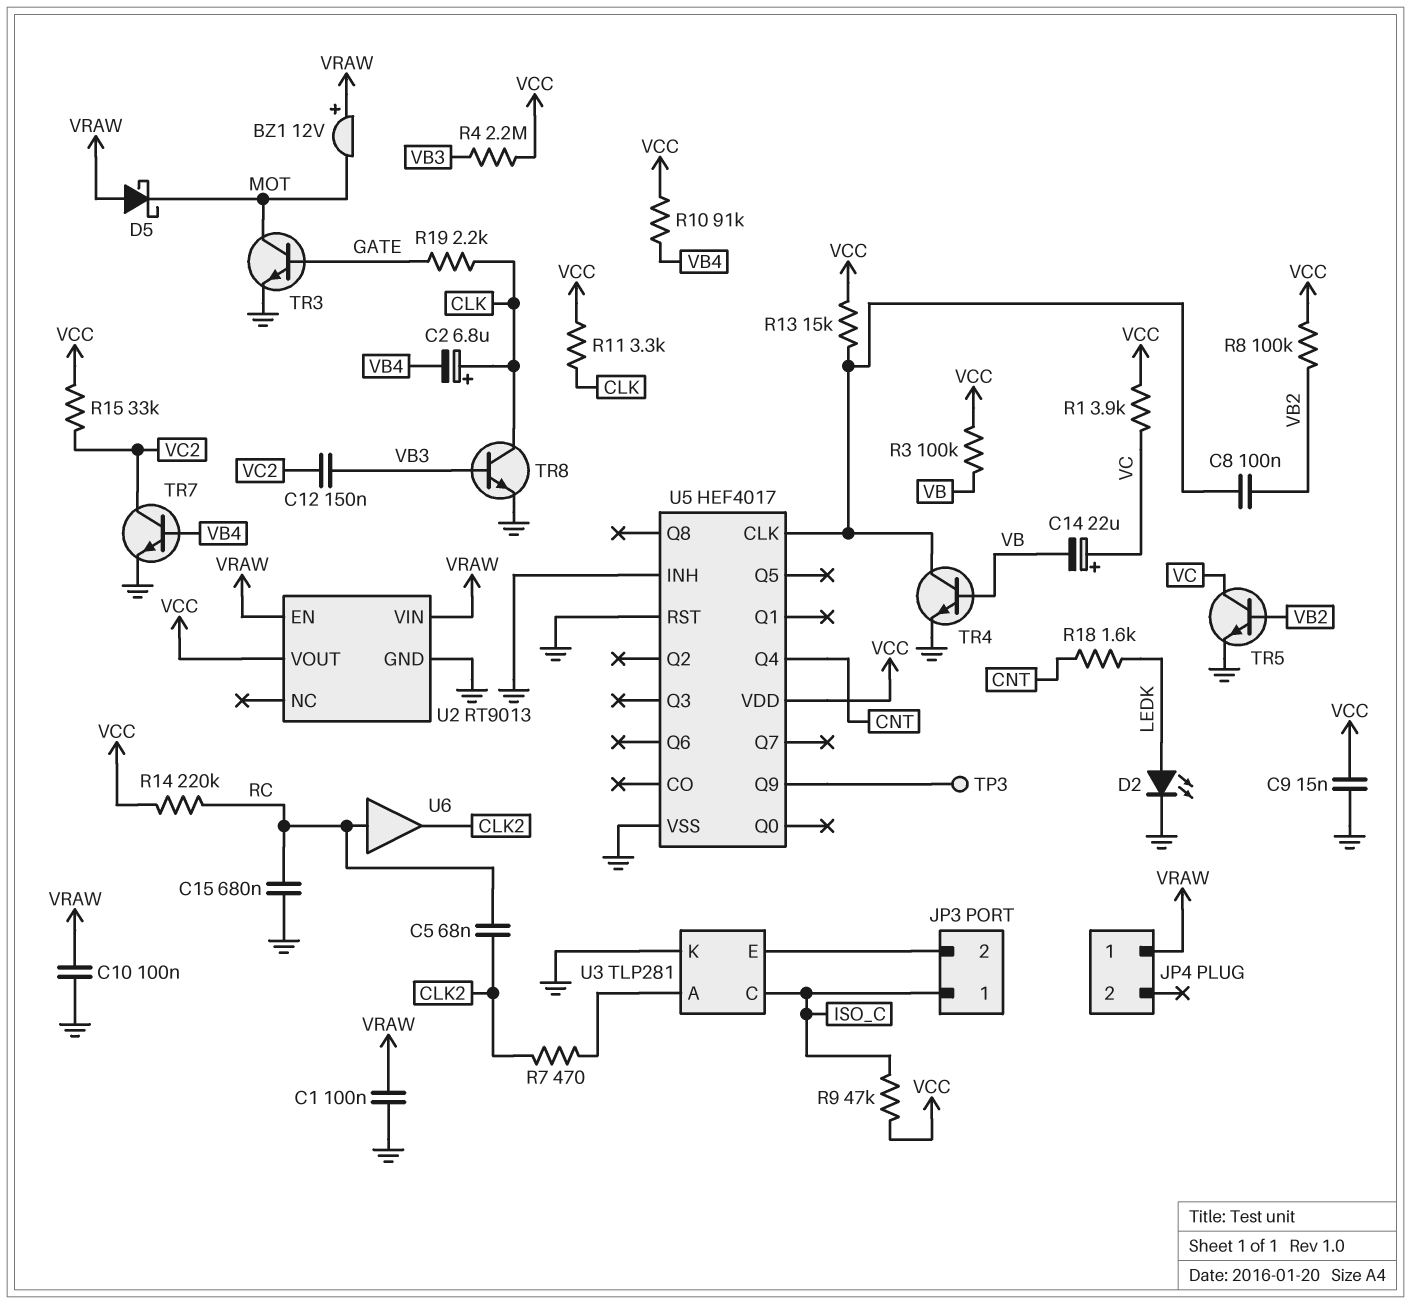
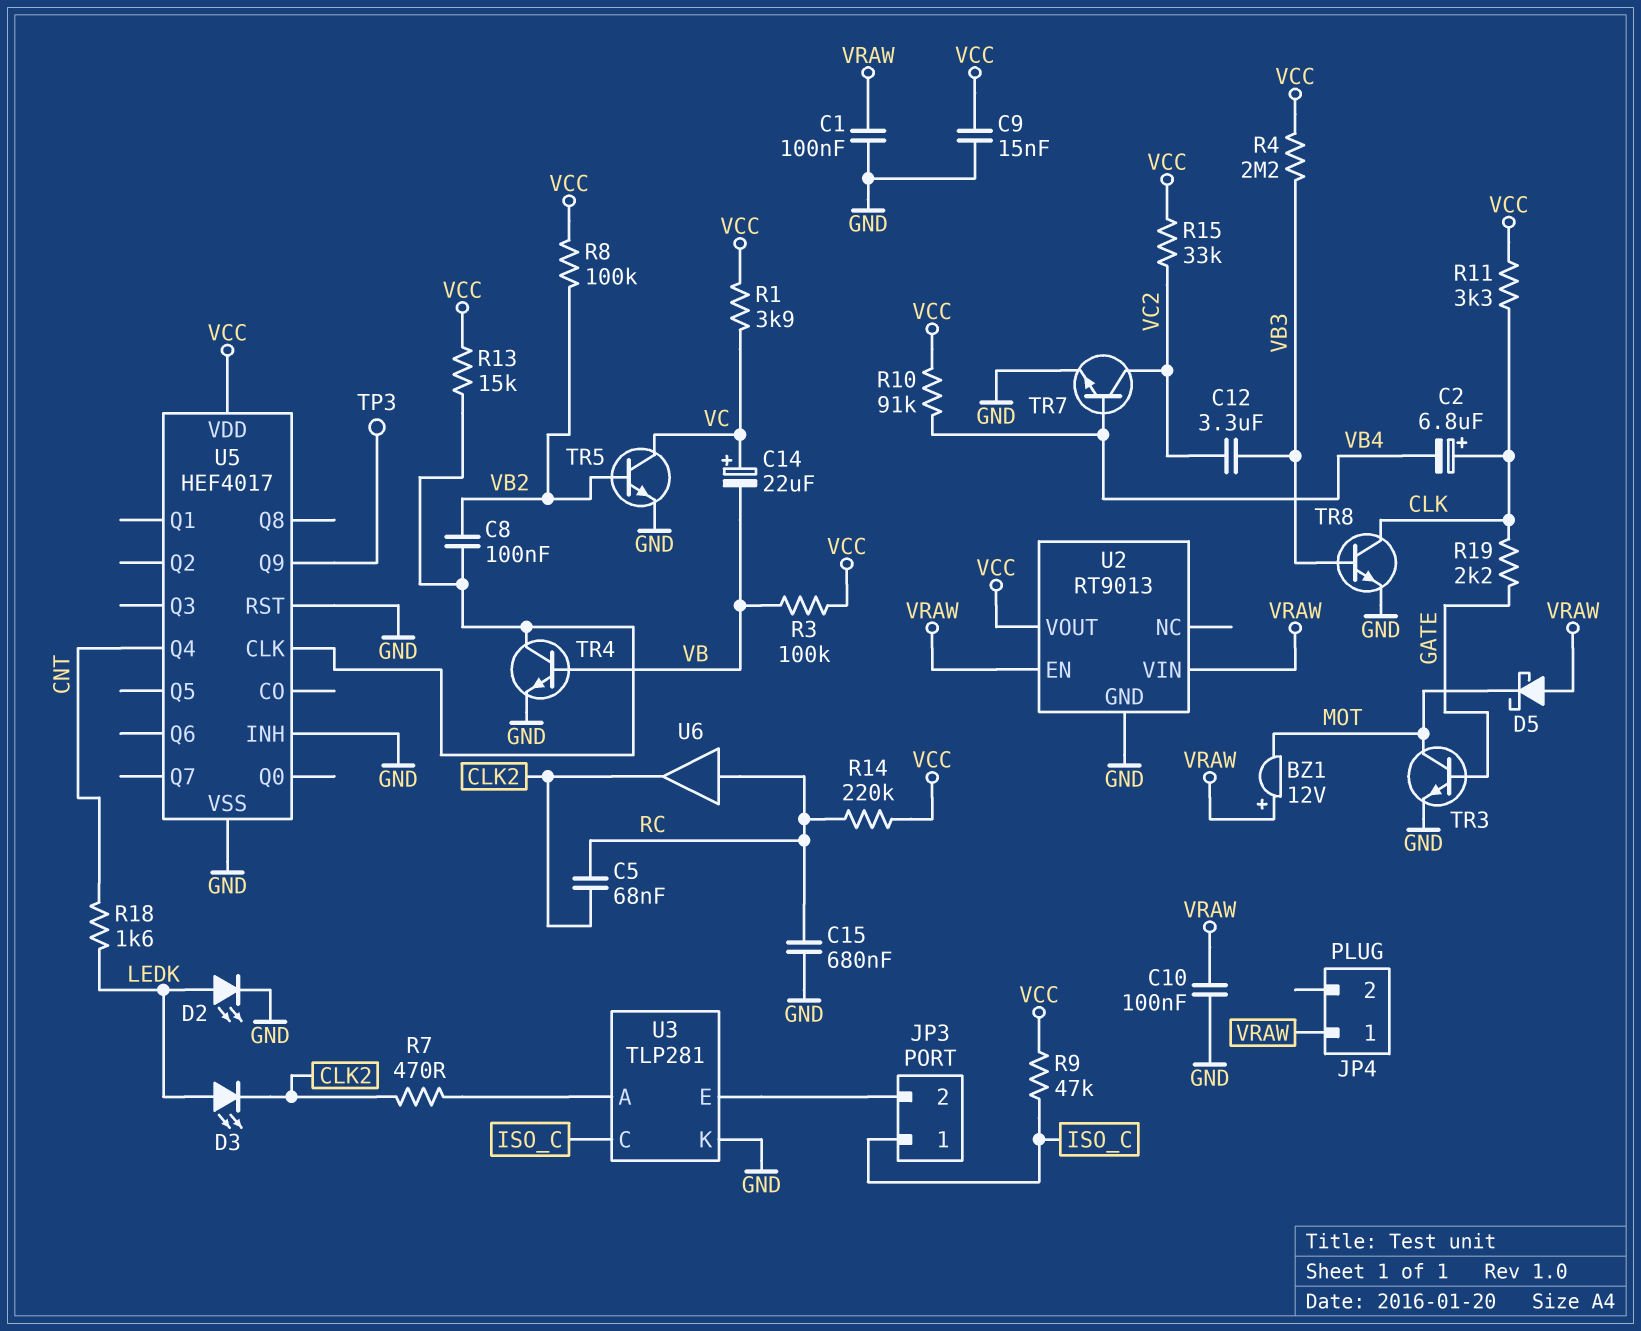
C12: 150nF (VB3, VC2) -> 3.3uF (VB3, VC2)
D3: none -> LED (A LEDK, K CLK2)

